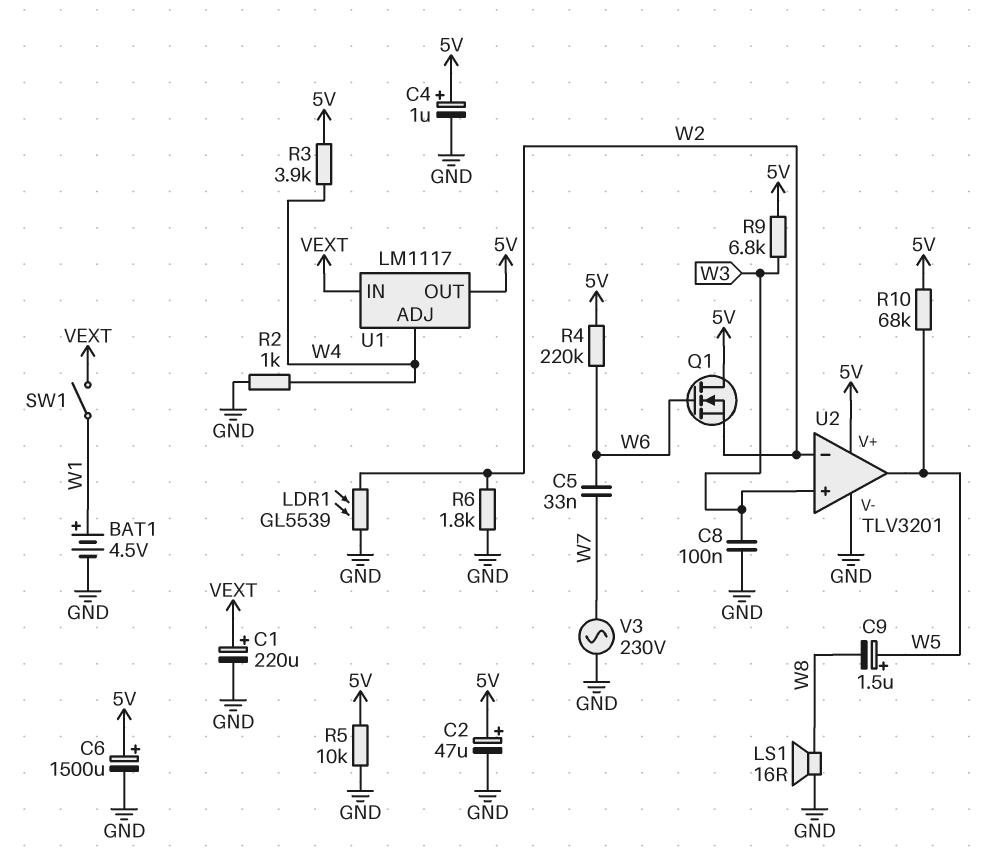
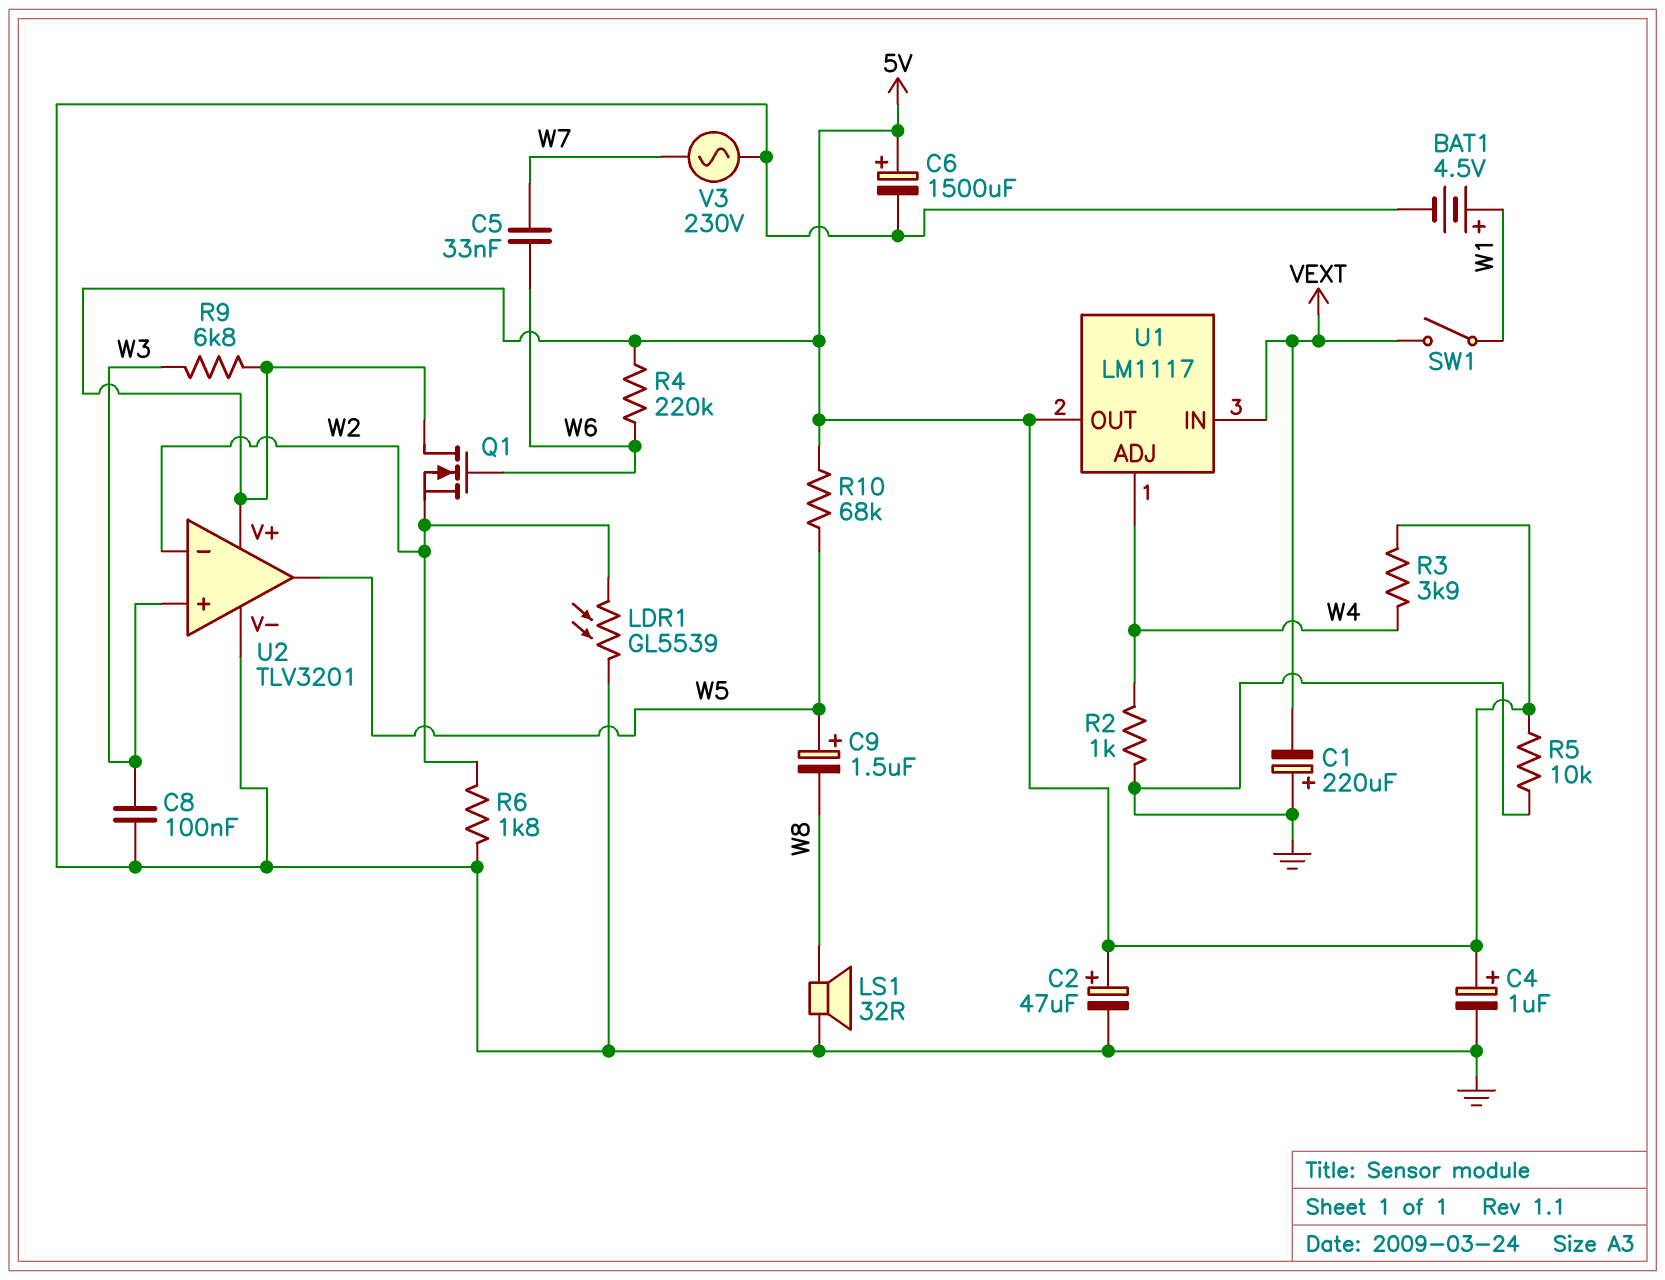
C1: 220uF (plus VEXT, minus GND) -> 220uF (plus GND, minus VEXT)
LS1: speaker 16R (GND, W8) -> speaker 32R (GND, W8)

